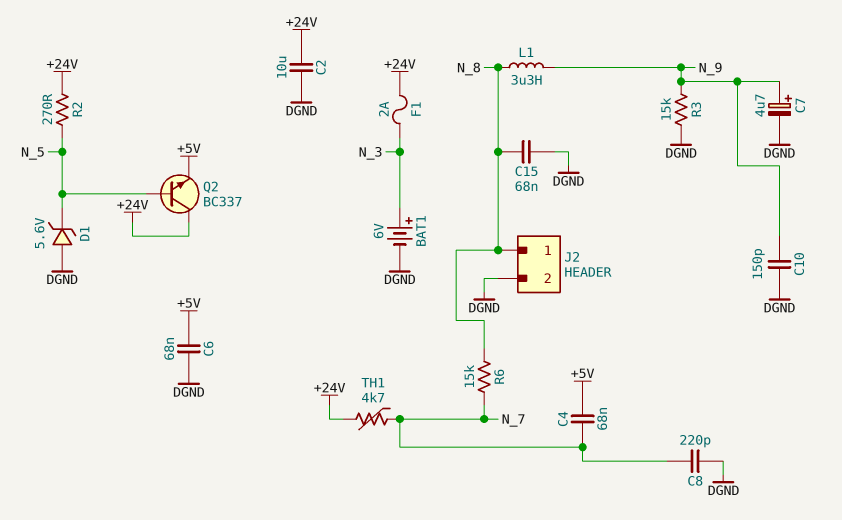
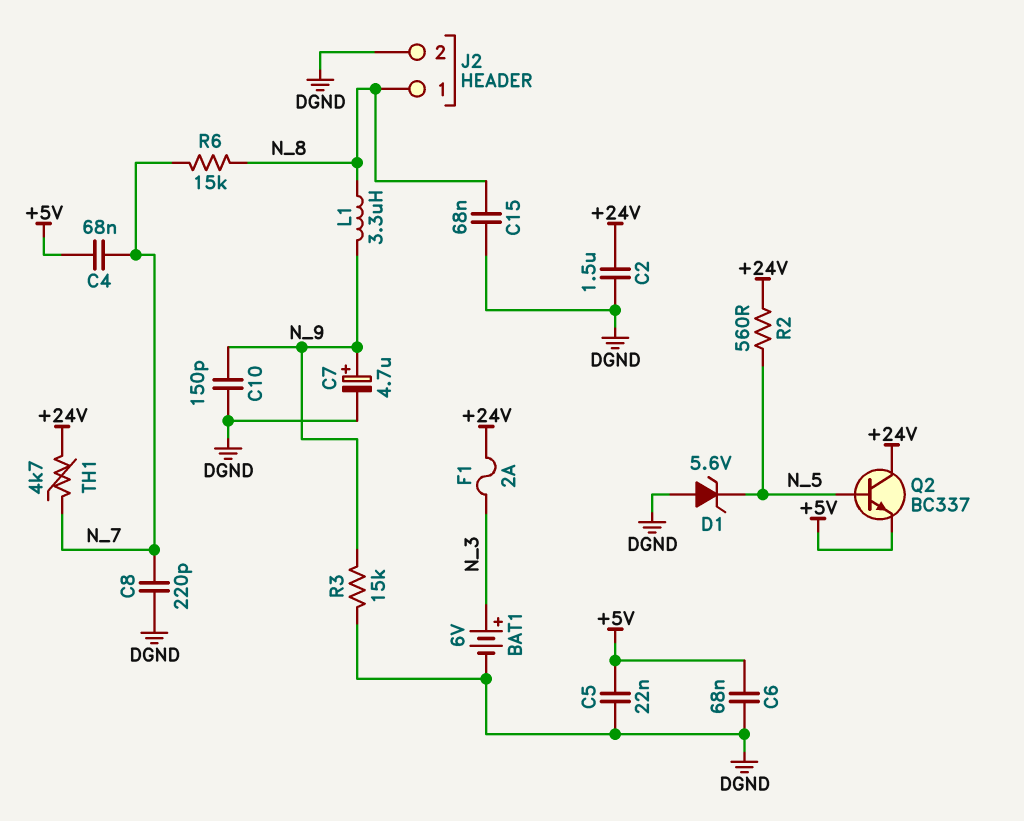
C2: 10uF (+24V, DGND) -> 1.5uF (+24V, DGND)
C5: none -> 22nF (+5V, DGND)
R2: 270 (+24V, N_5) -> 560 (+24V, N_5)

